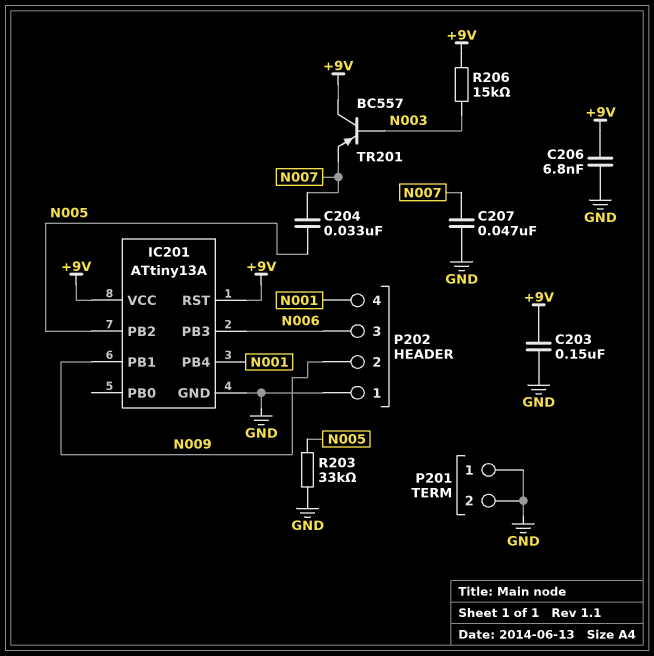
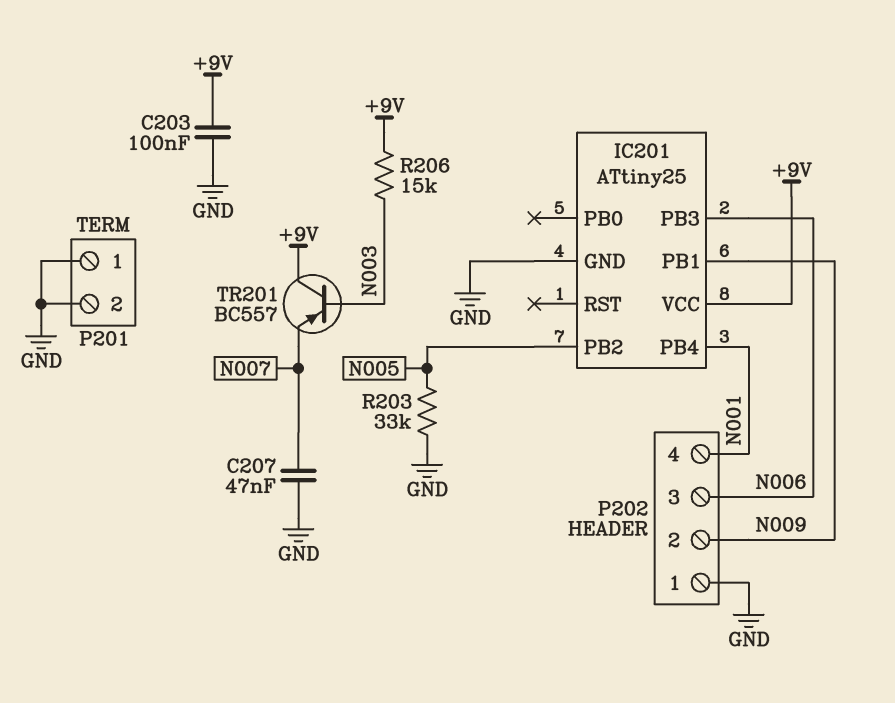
C203: 150nF (+9V, GND) -> 100nF (+9V, GND)
C204: 33nF (N005, N007) -> none
C206: 6.8nF (+9V, GND) -> none
IC201: ATtiny13A -> ATtiny25
IC201 pin RST: +9V -> none

